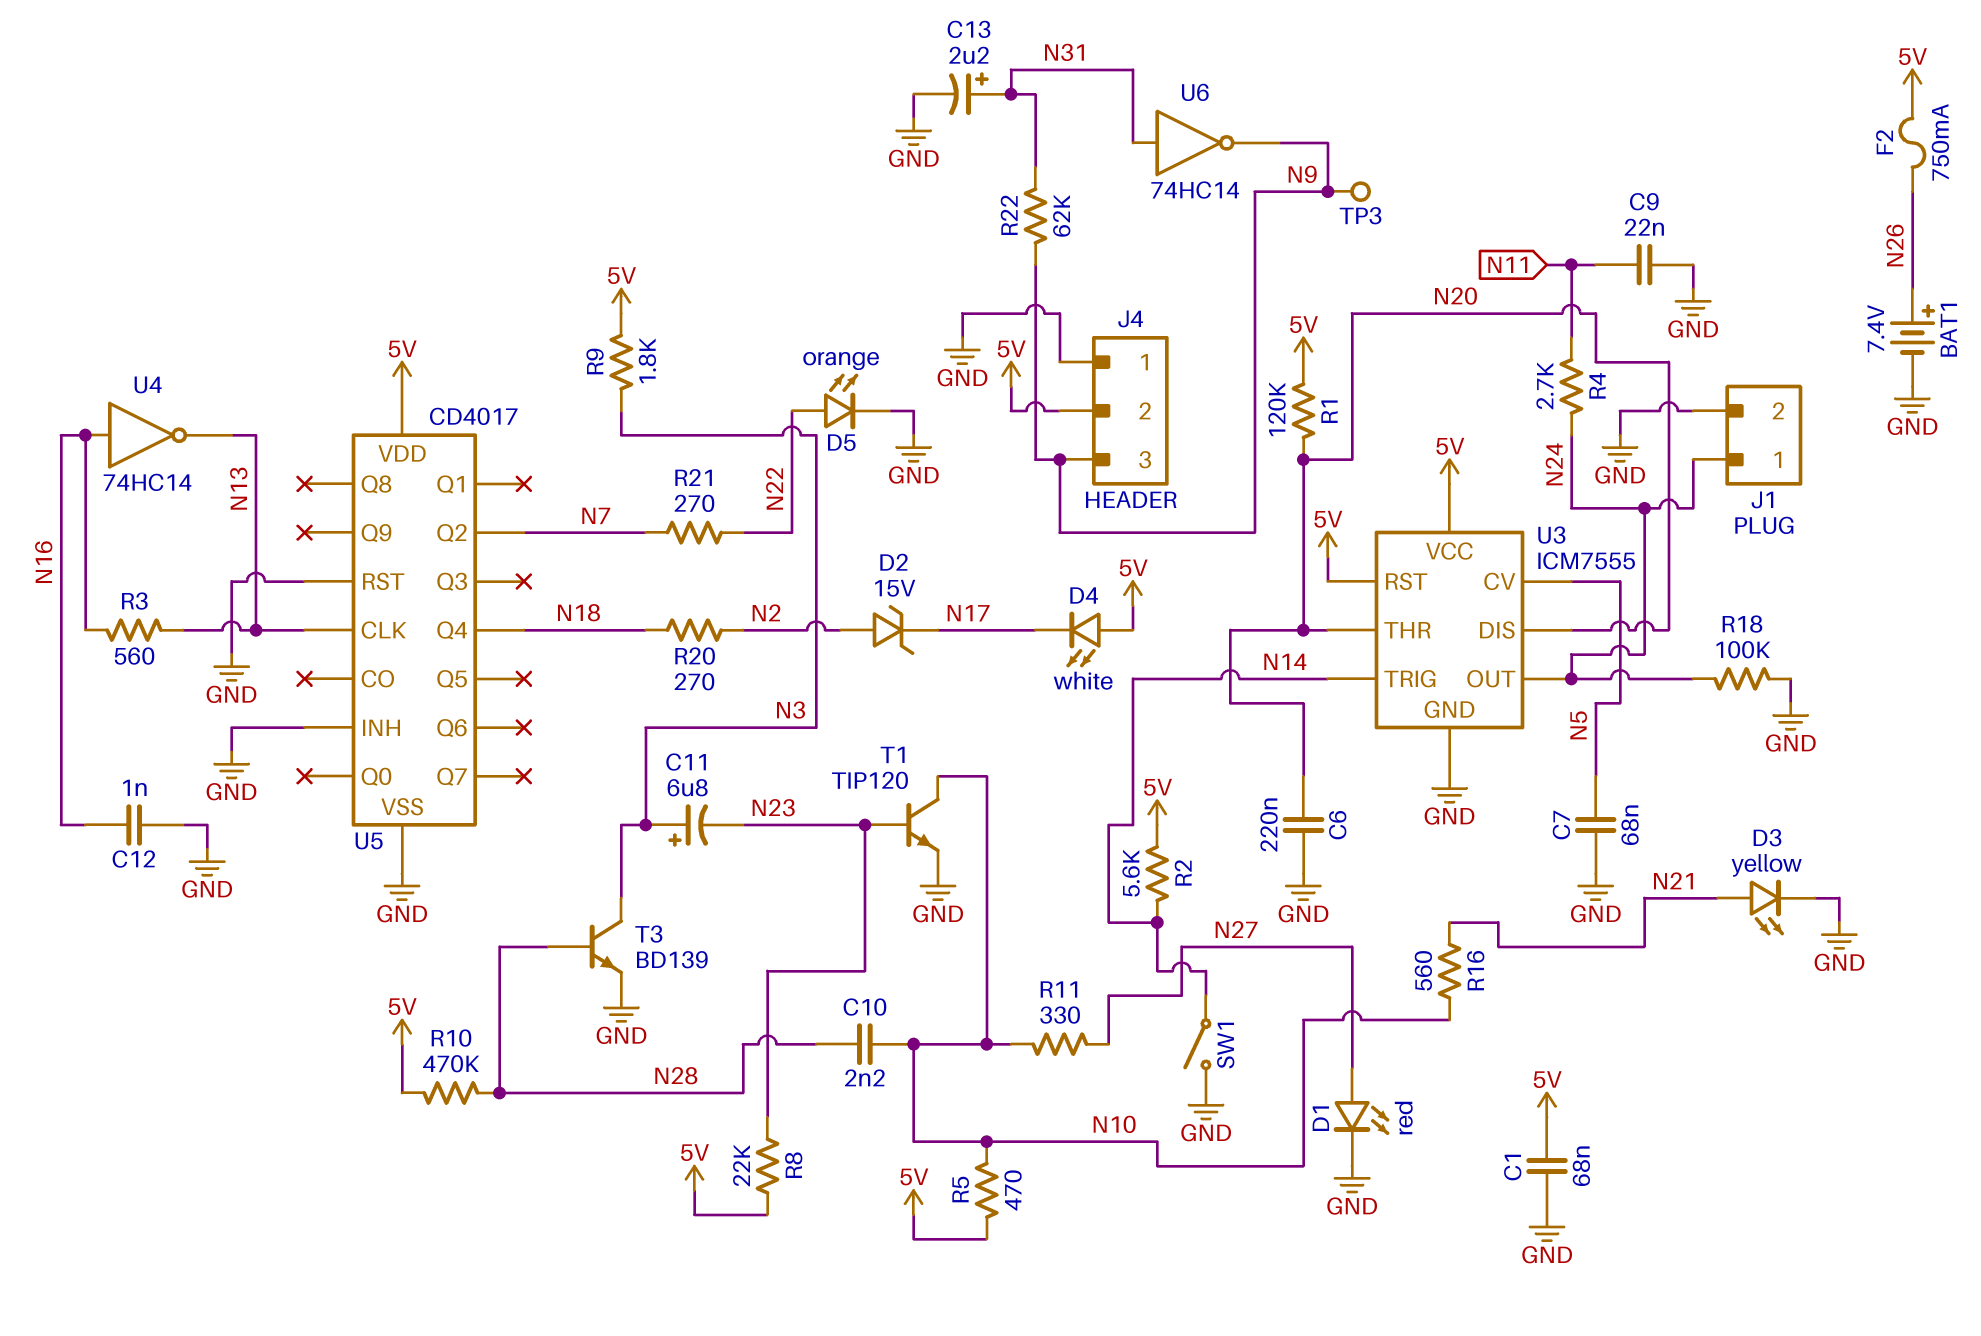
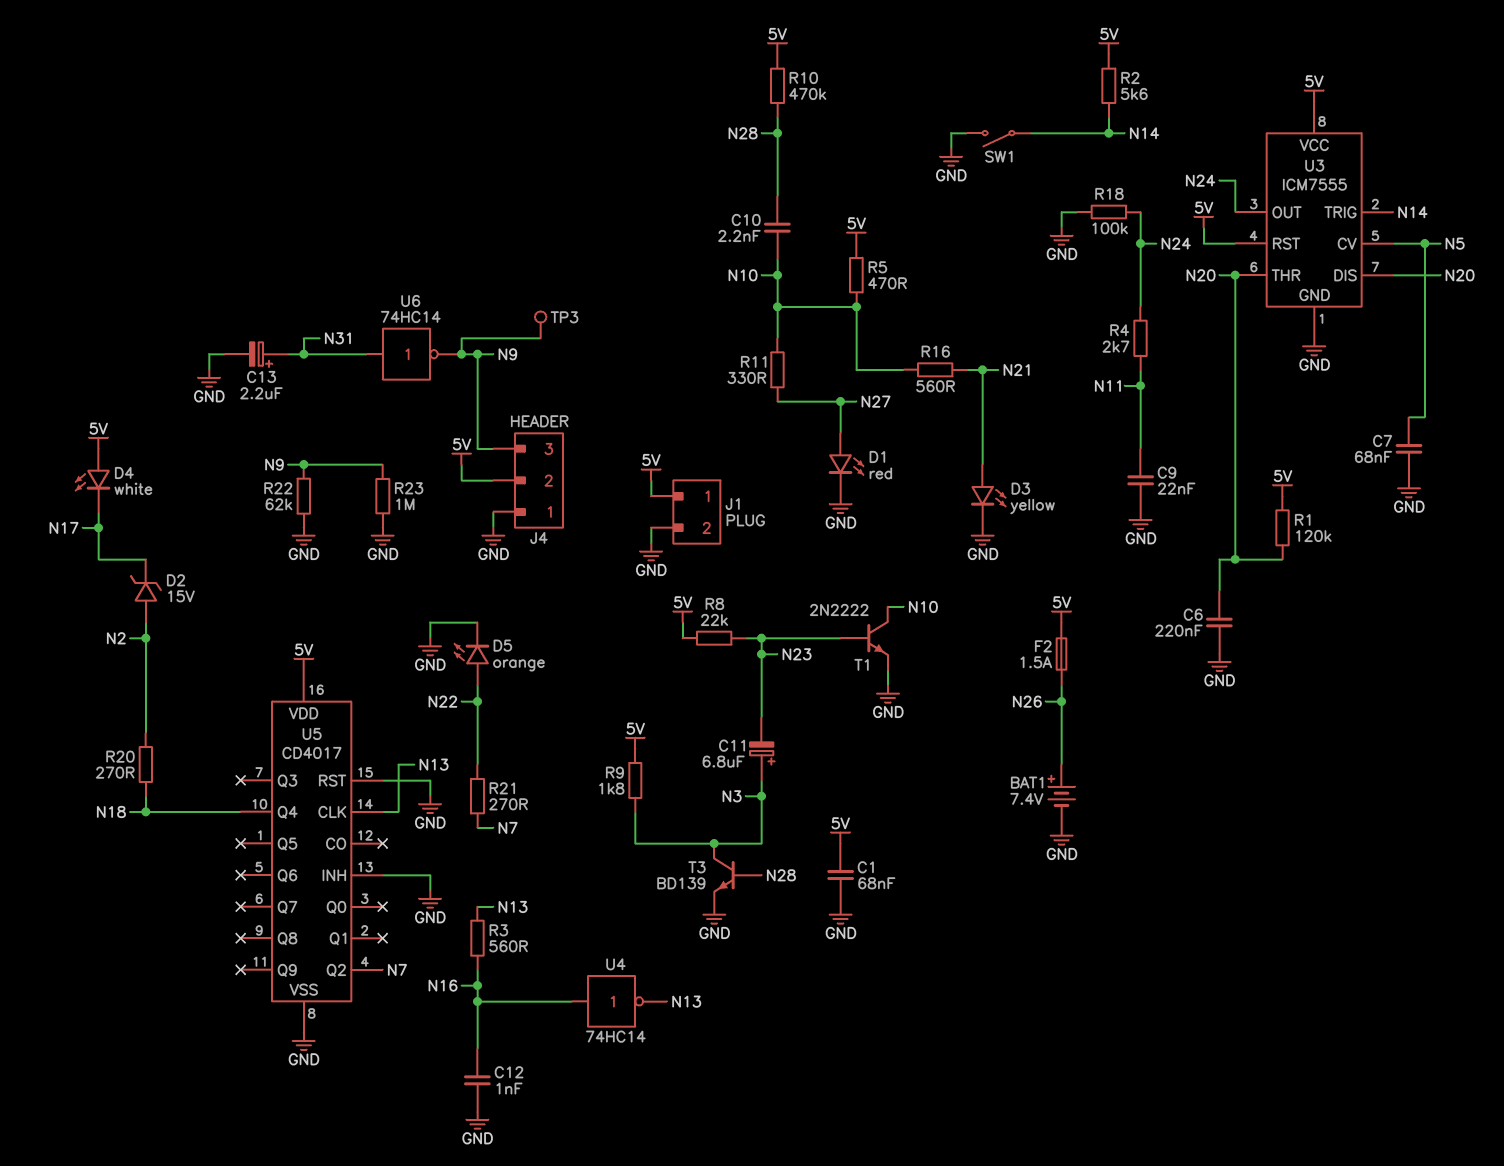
F2: 750mA (5V, N26) -> 1.5A (5V, N26)
J1 pin 1: N24 -> 5V
R22: 62k (N9, N31) -> 62k (GND, N9)
R23: none -> 1M (GND, N9)
T1: NPN TIP120 (B N23, C N10, E GND) -> NPN 2N2222 (B N23, C N10, E GND)

